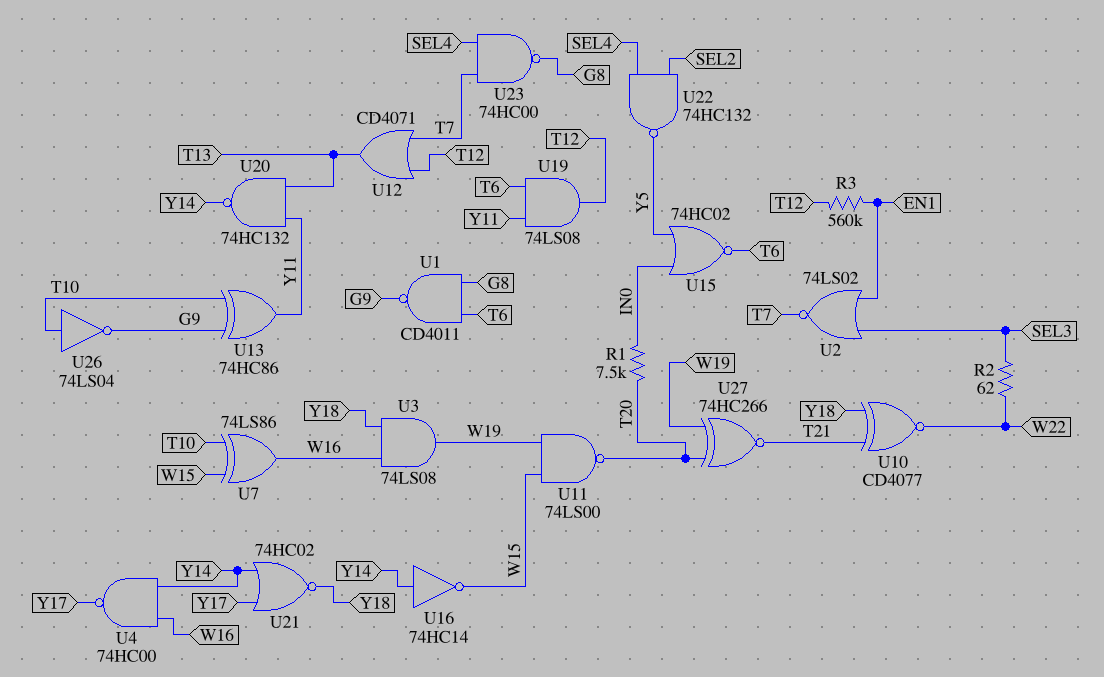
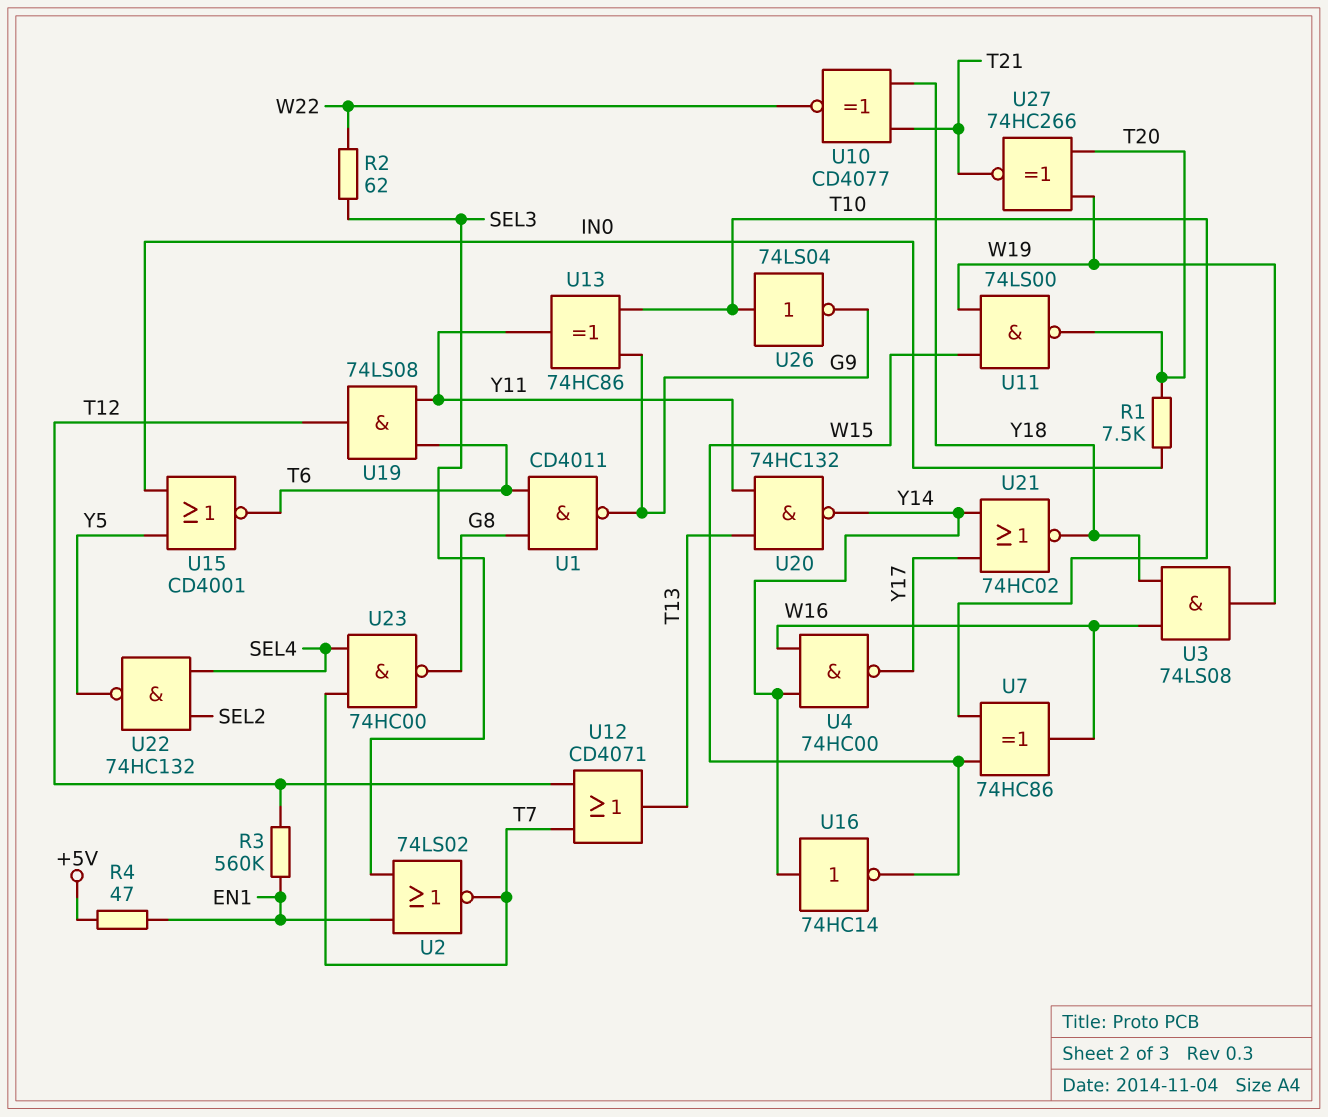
R4: none -> 47 (+5V, EN1)
U7: XOR 74LS86 (in T10, in W15, out W16) -> XOR 74HC86 (in T10, in W15, out W16)
U15: NOR 74HC02 (in IN0, in Y5, out T6) -> NOR CD4001 (in IN0, in Y5, out T6)

